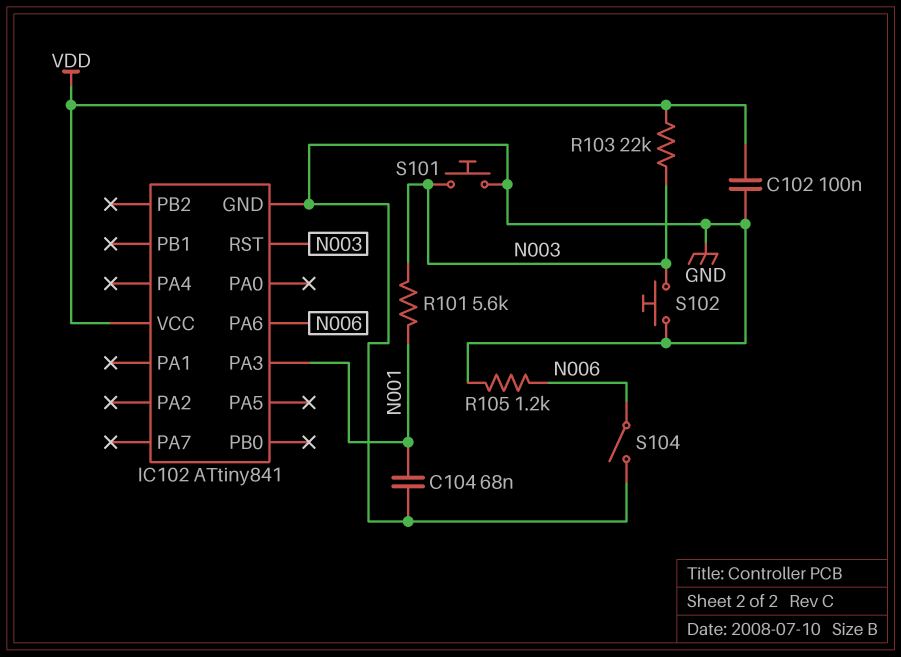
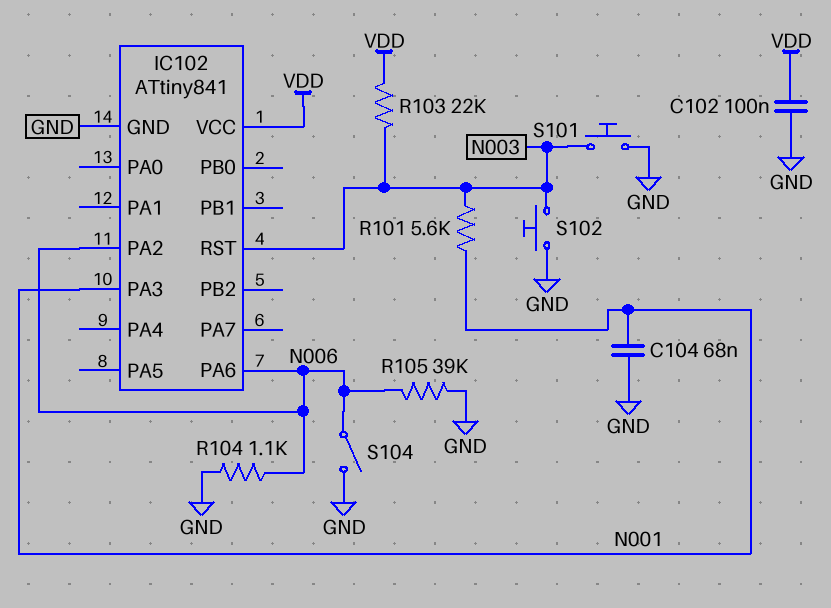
IC102 pin PA2: none -> N006
R104: none -> 1.1k (GND, N006)
R105: 1.2k (GND, N006) -> 39k (GND, N006)

